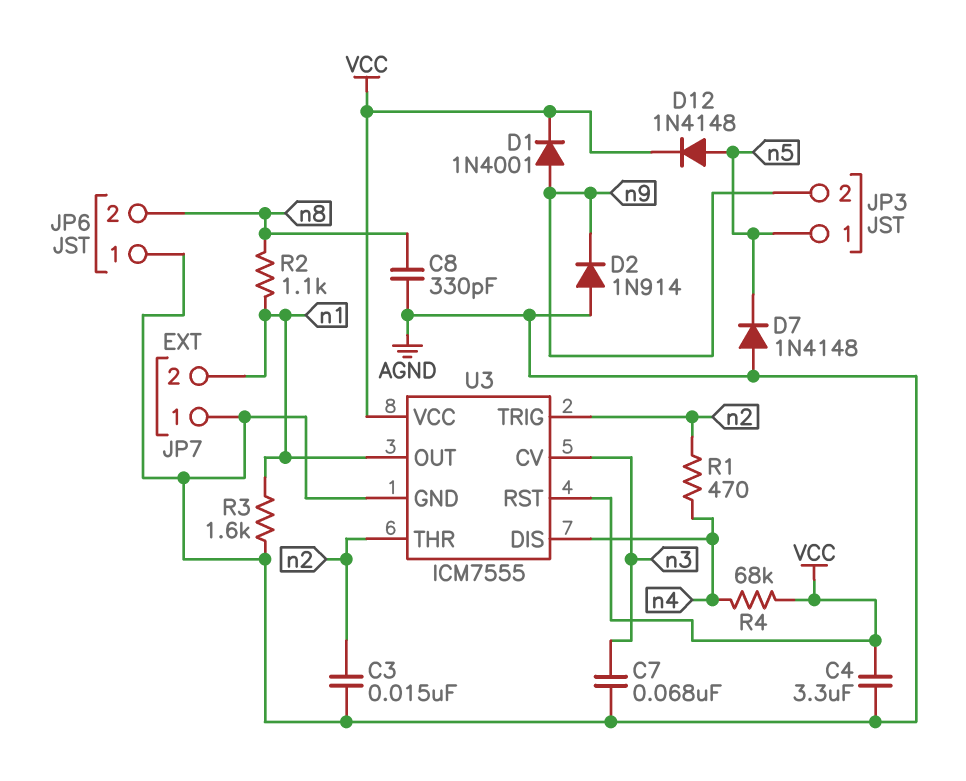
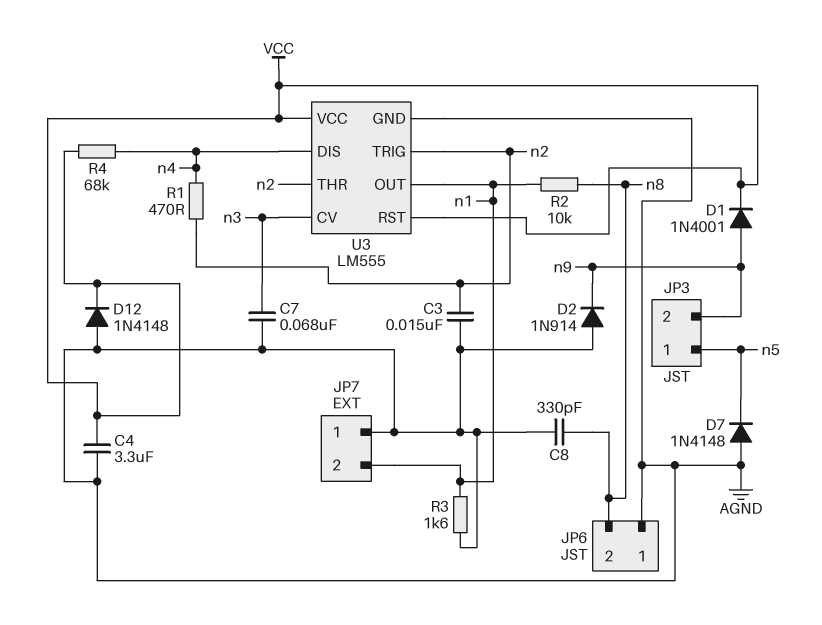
D12: diode 1N4148 (A n5, K VCC) -> diode 1N4148 (A AGND, K VCC)
R2: 1.1k (n1, n8) -> 10k (n1, n8)
U3: ICM7555 -> LM555

